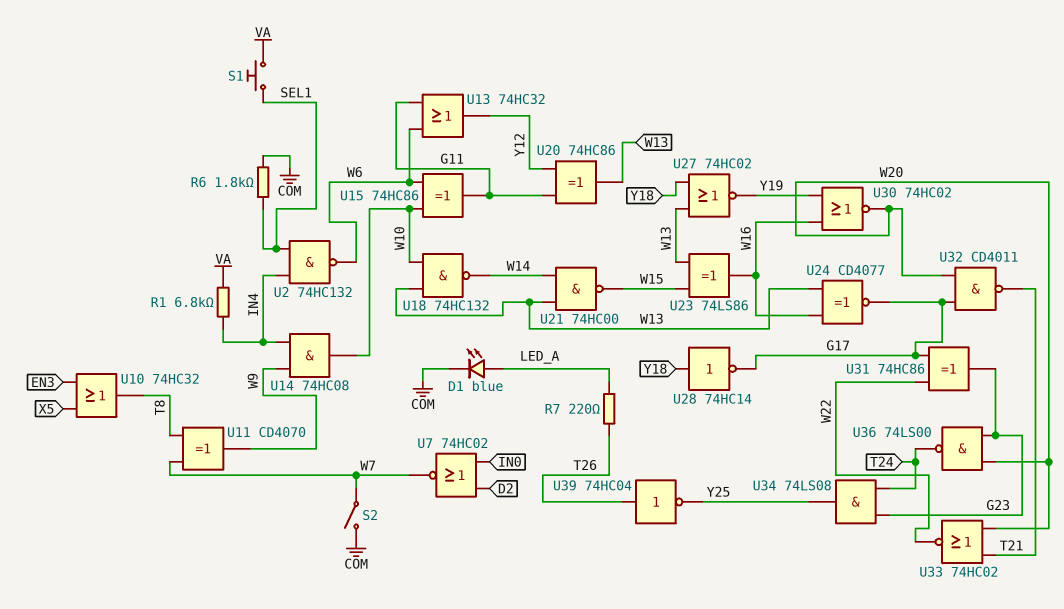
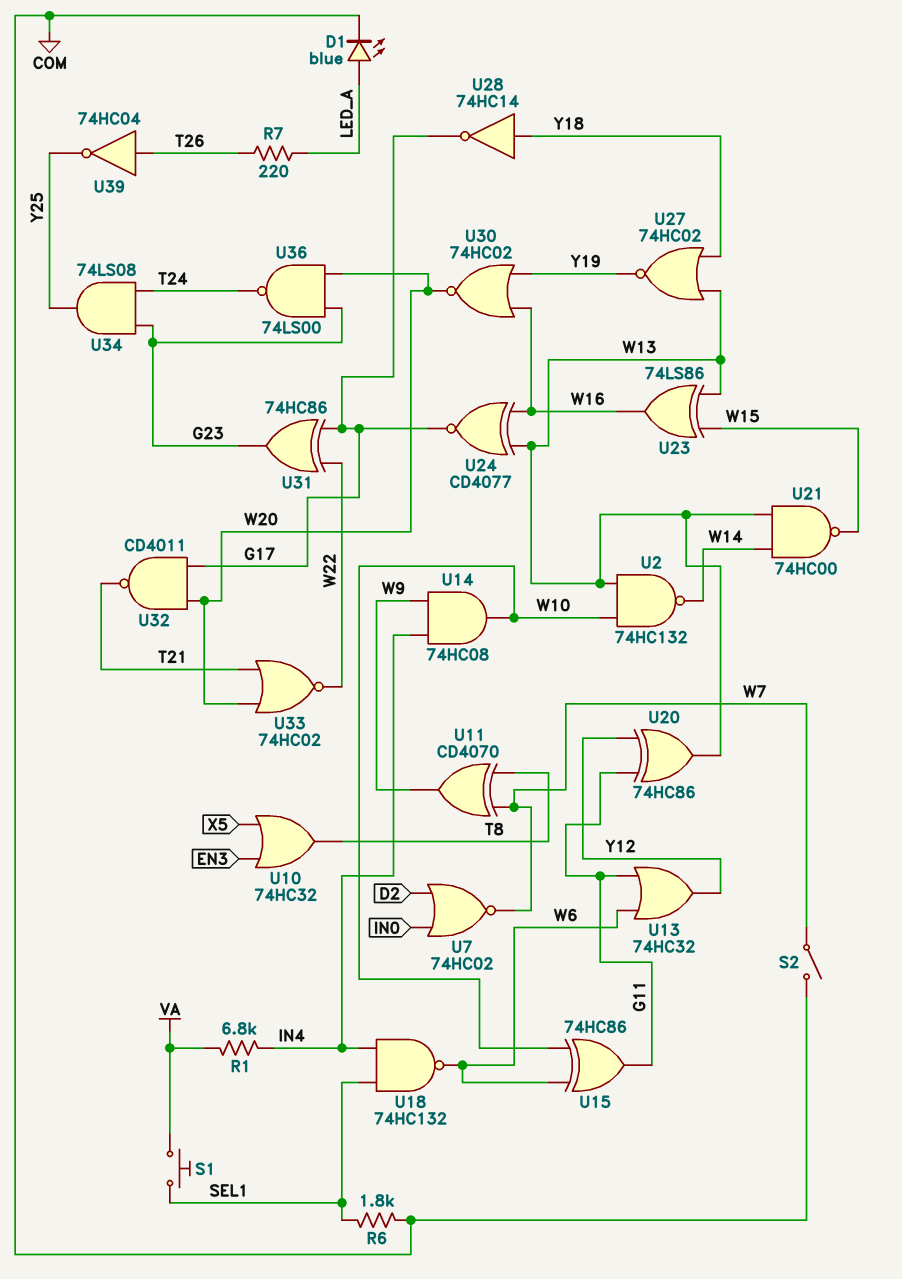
U2: NAND 74HC132 (in IN4, in SEL1, out W6) -> NAND 74HC132 (in W10, in W13, out W14)
U18: NAND 74HC132 (in W10, in W13, out W14) -> NAND 74HC132 (in IN4, in SEL1, out W6)

